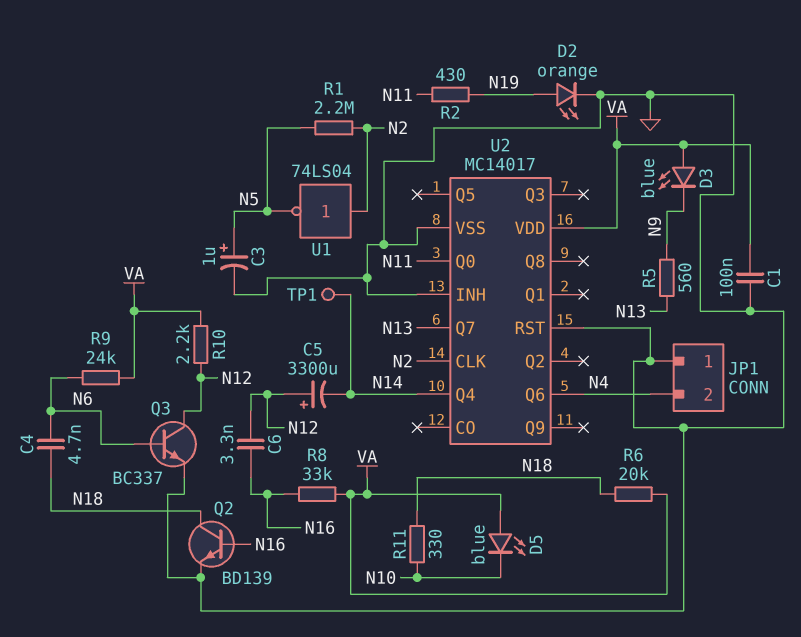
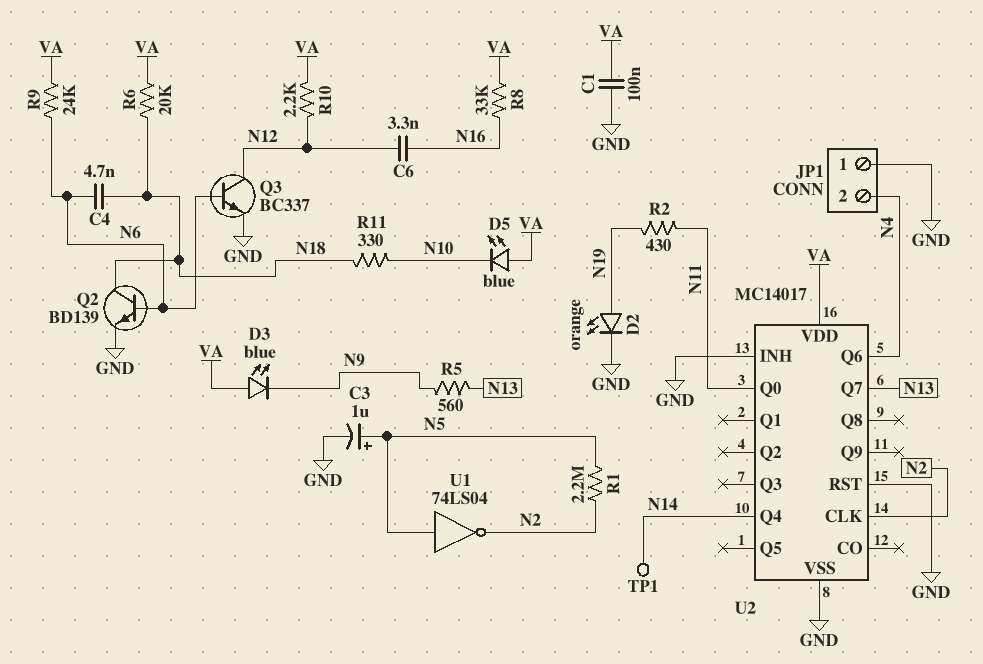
C5: 3300uF (plus N12, minus N14) -> none
Q2: NPN BD139 (B N16, C N18, E GND) -> NPN BD139 (B N6, C N18, E GND)
U1: NOT 74LS04 (in N2, out N5) -> NOT 74LS04 (in N5, out N2)

